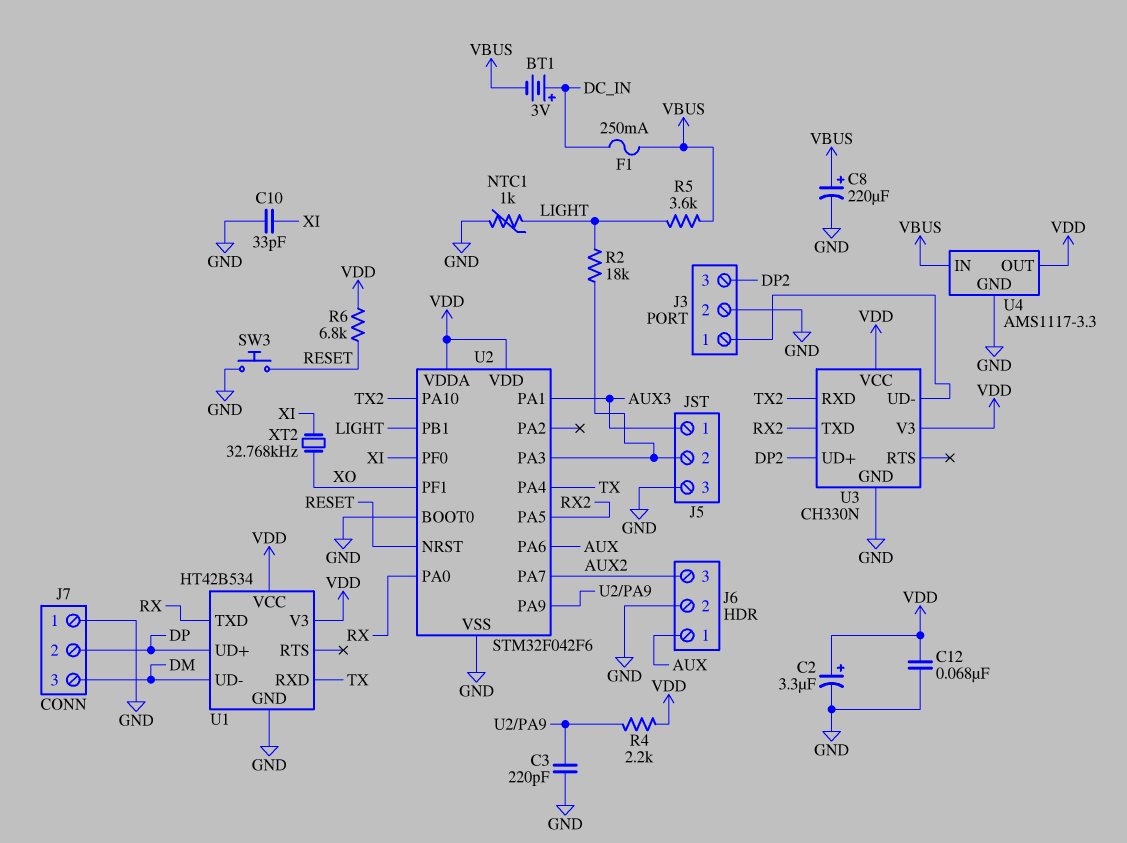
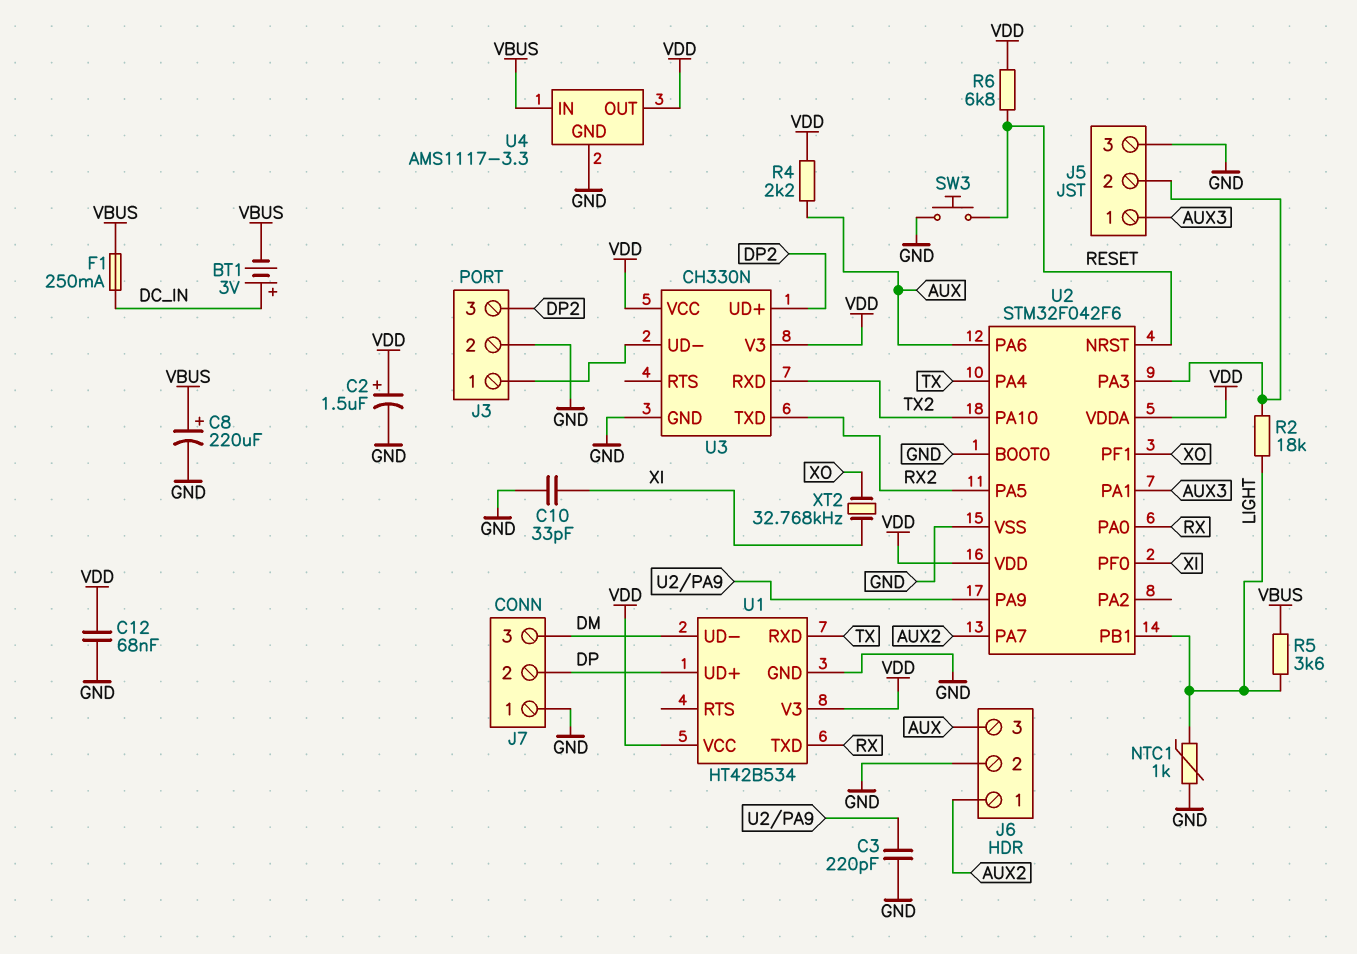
C2: 3.3uF (plus VDD, minus GND) -> 1.5uF (plus VDD, minus GND)
J6 pin 1: AUX -> AUX2
J6 pin 3: AUX2 -> AUX
R4: 2.2k (U2/PA9, VDD) -> 2.2k (AUX, VDD)

